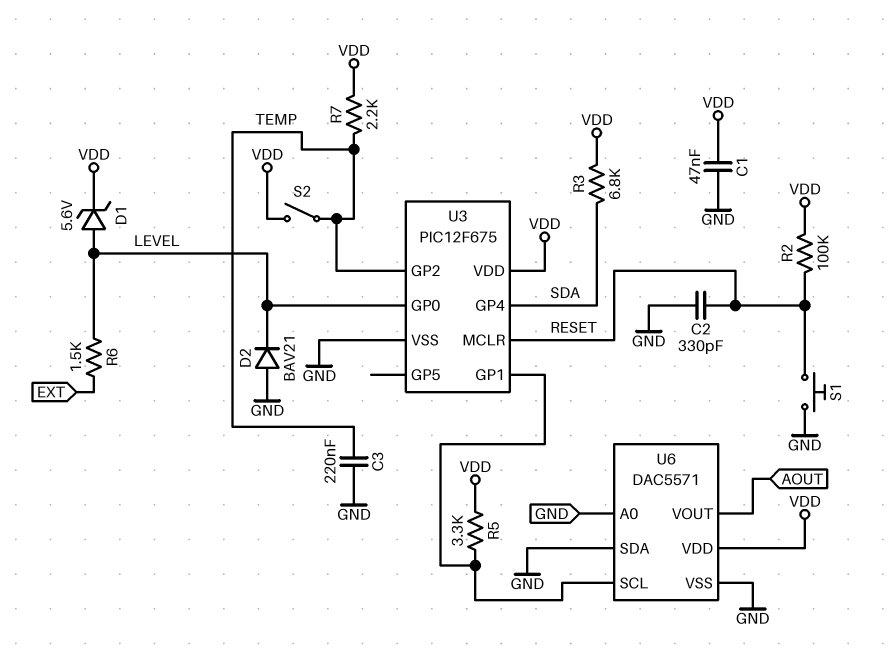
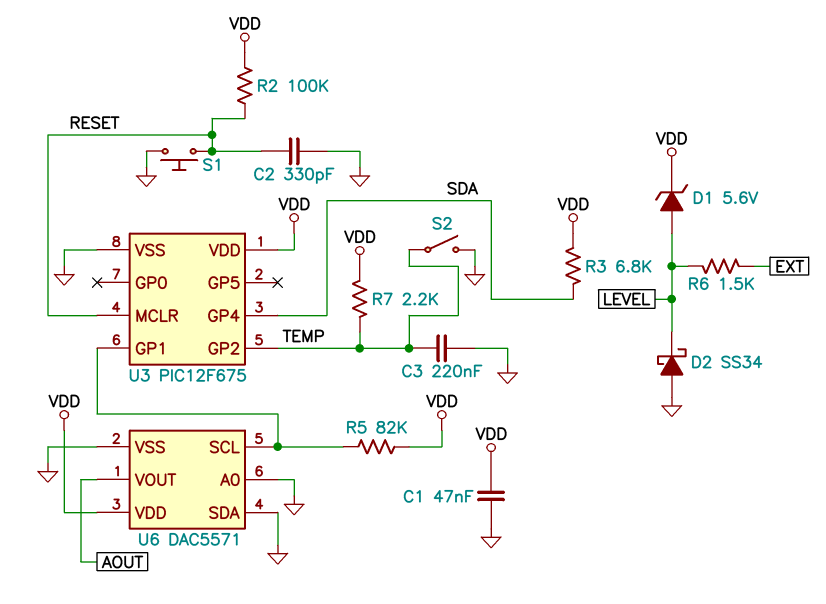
D2: diode BAV21 (A GND, K LEVEL) -> schottky SS34 (A GND, K LEVEL)
R5: 3.3k (U3/GP1, VDD) -> 82k (U3/GP1, VDD)
S2: switch (TEMP, VDD) -> switch (GND, TEMP)
U3 pin GP0: LEVEL -> none

